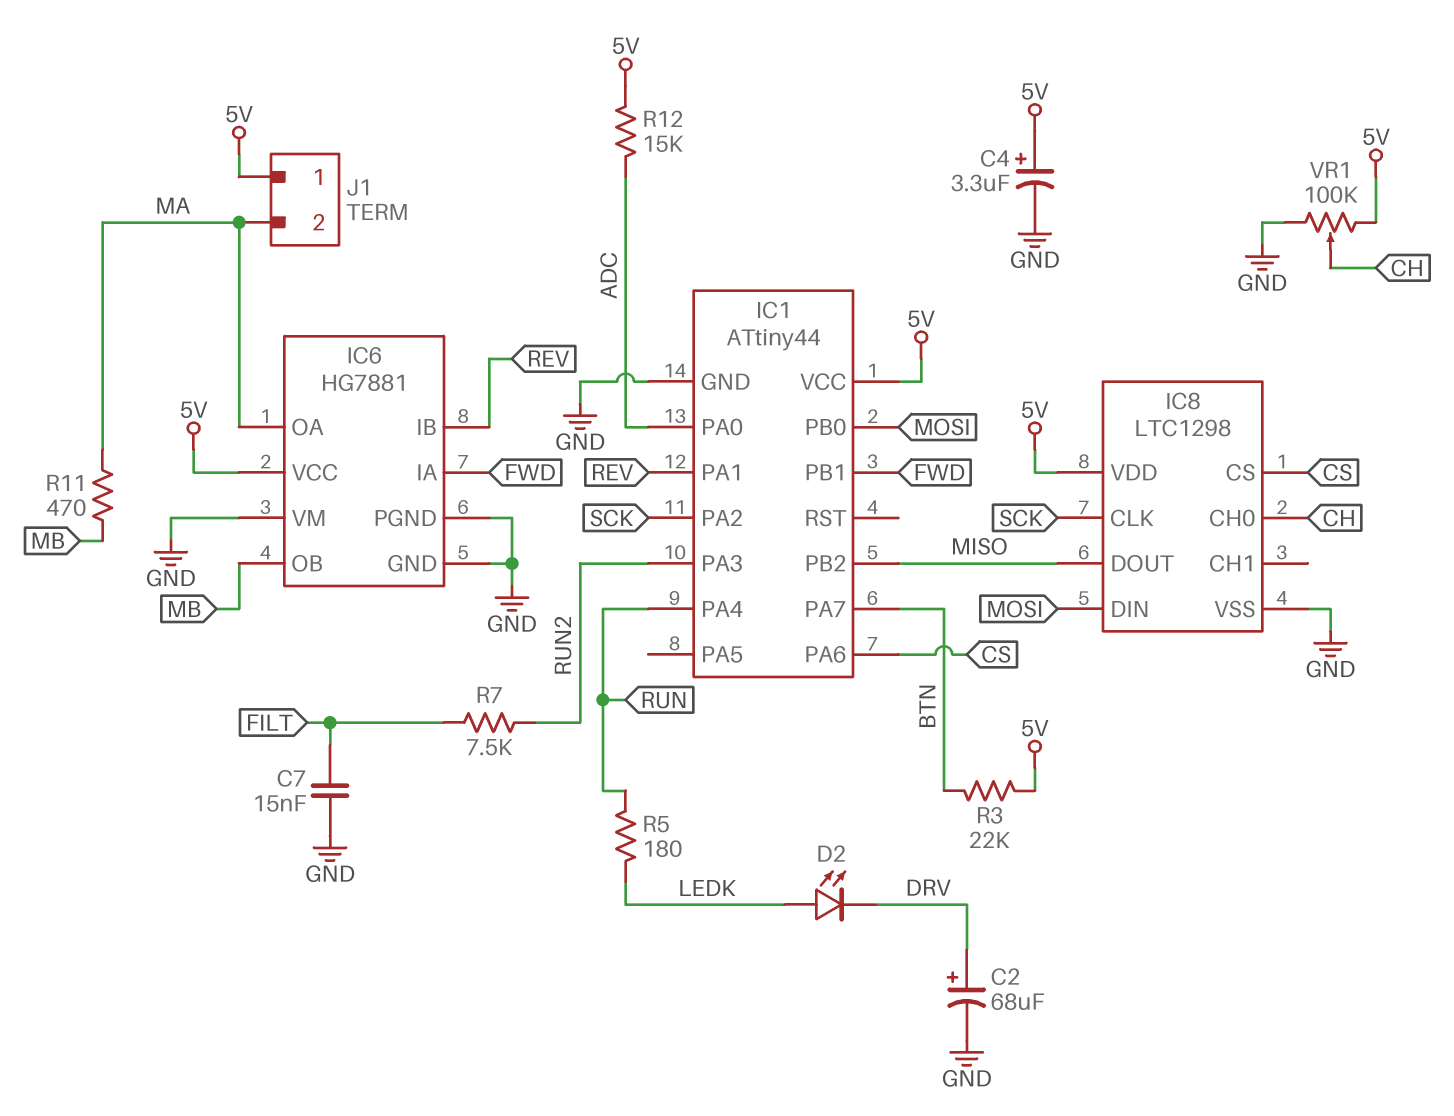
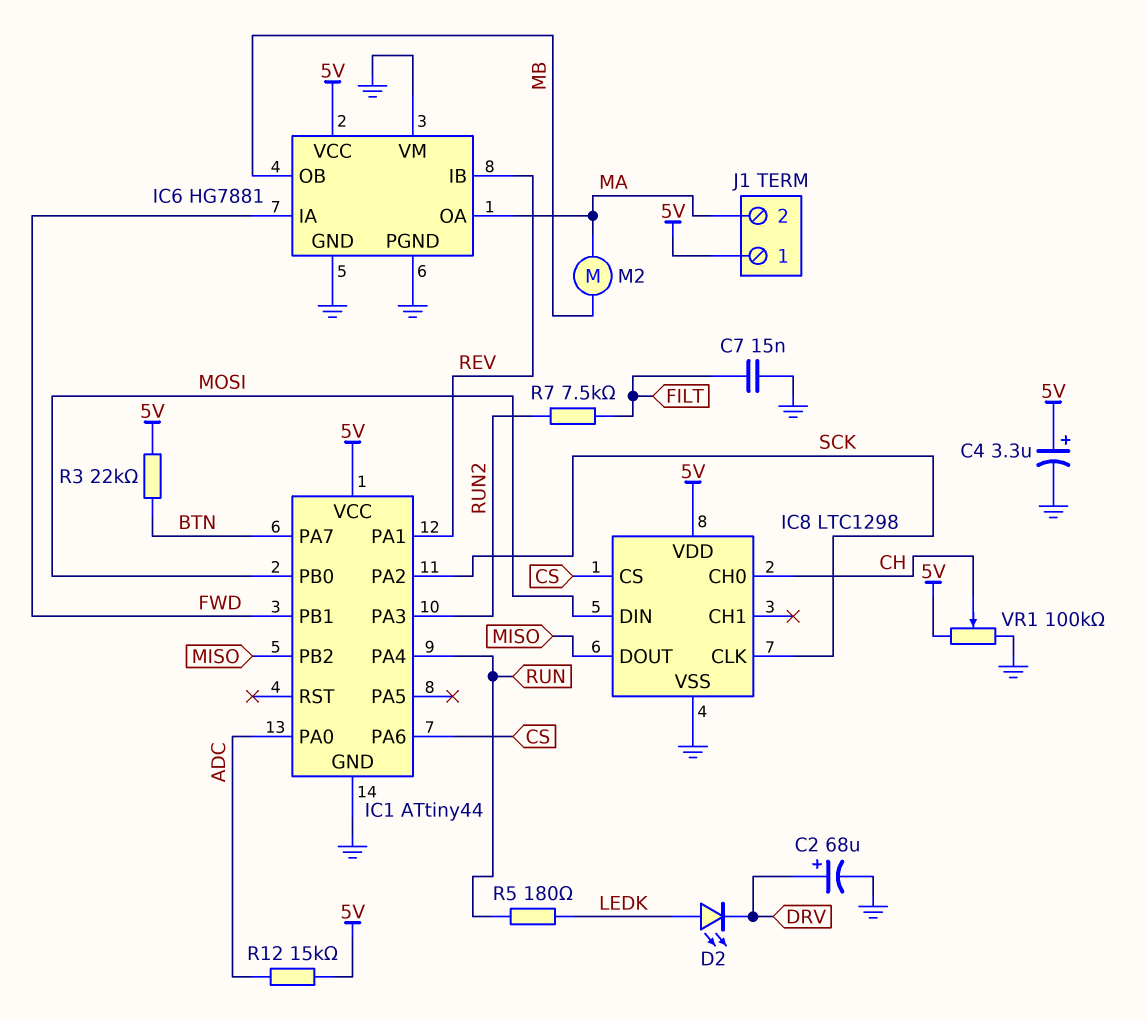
M2: none -> motor (MA, MB)
R11: 470 (MA, MB) -> none

